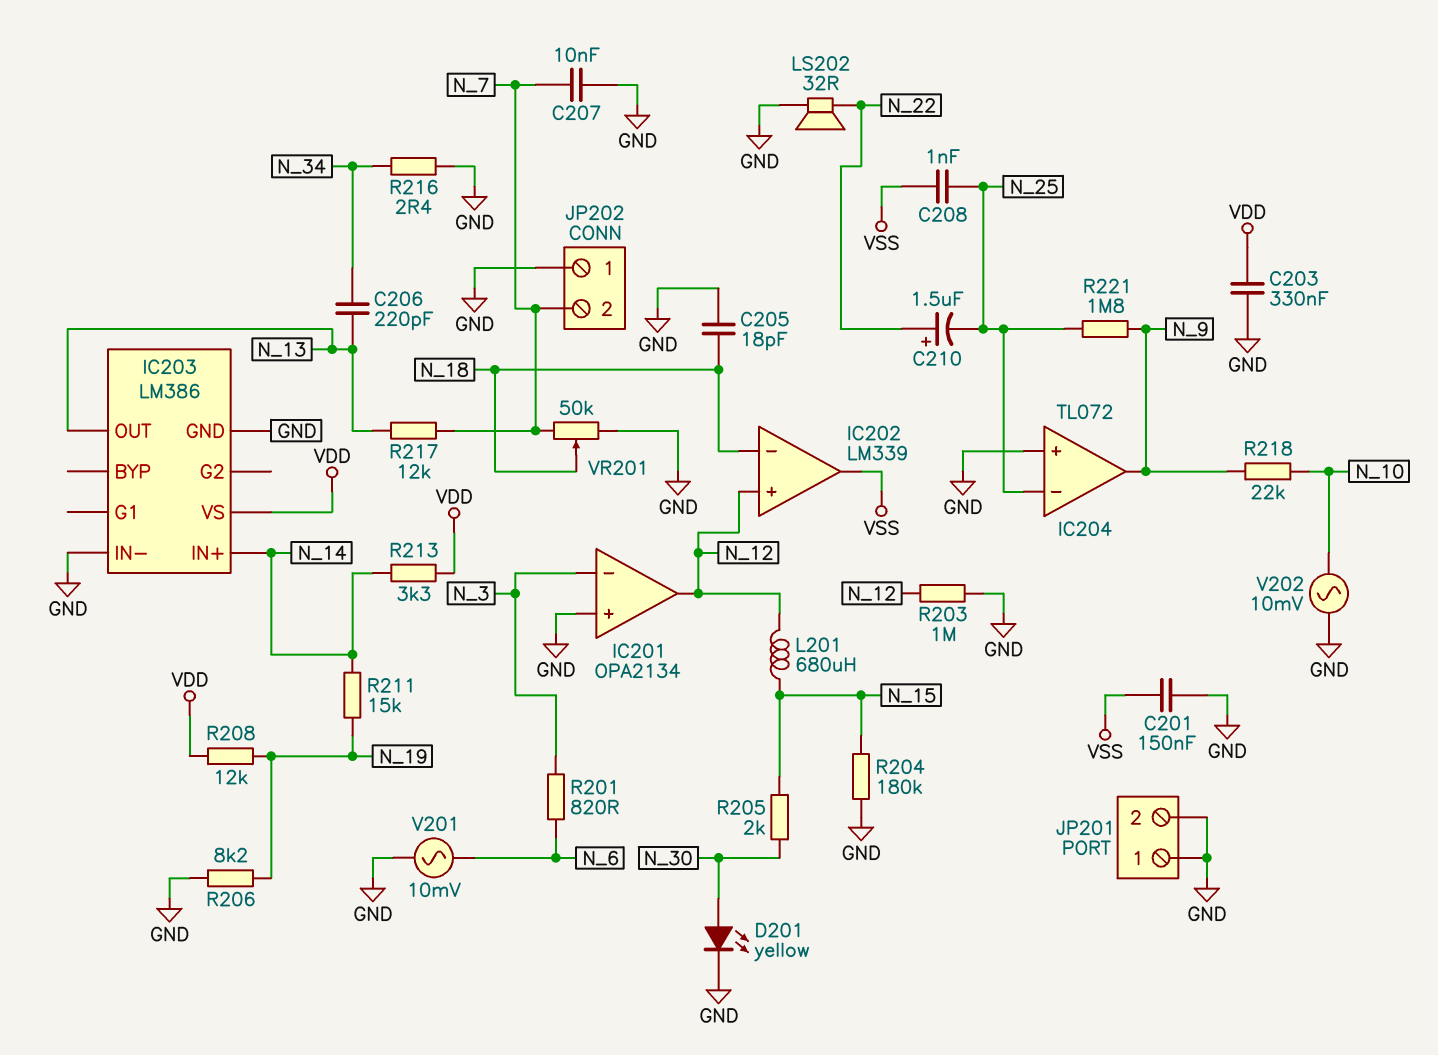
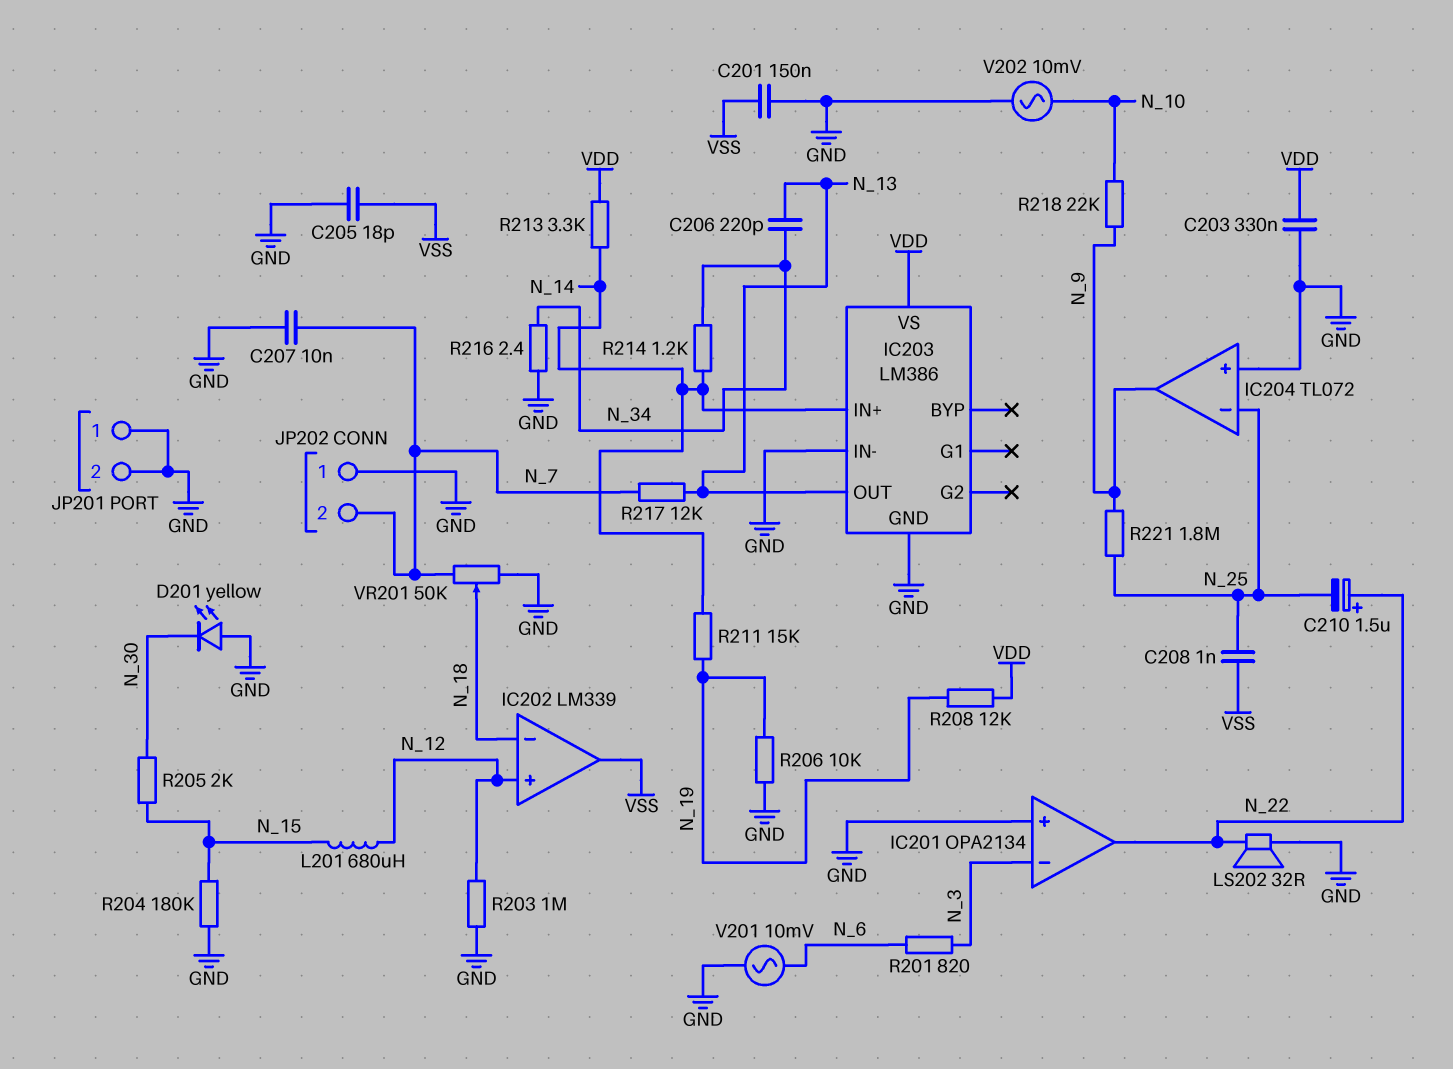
C205: 18pF (GND, N_18) -> 18pF (GND, VSS)
D201: LED yellow (A N_30, K GND) -> LED yellow (A GND, K N_30)
IC201 pin out: N_12 -> N_22
R206: 8.2k (GND, N_19) -> 10k (GND, N_19)
R214: none -> 1.2k (N_14, N_34)

